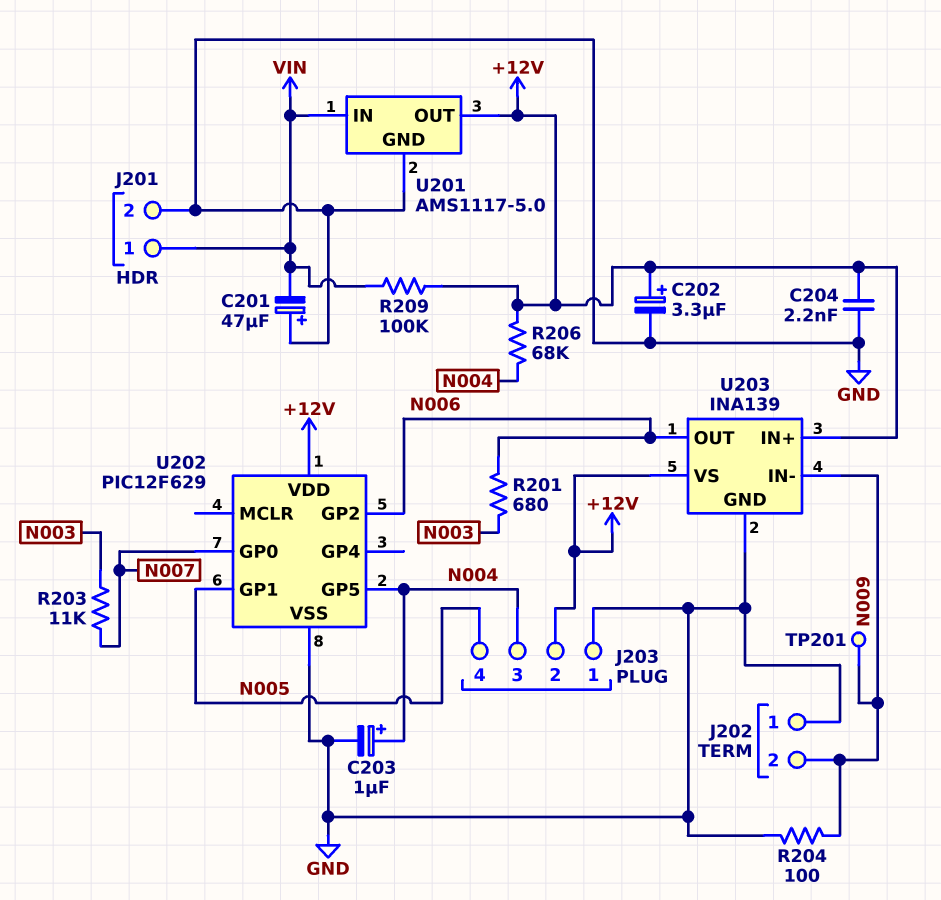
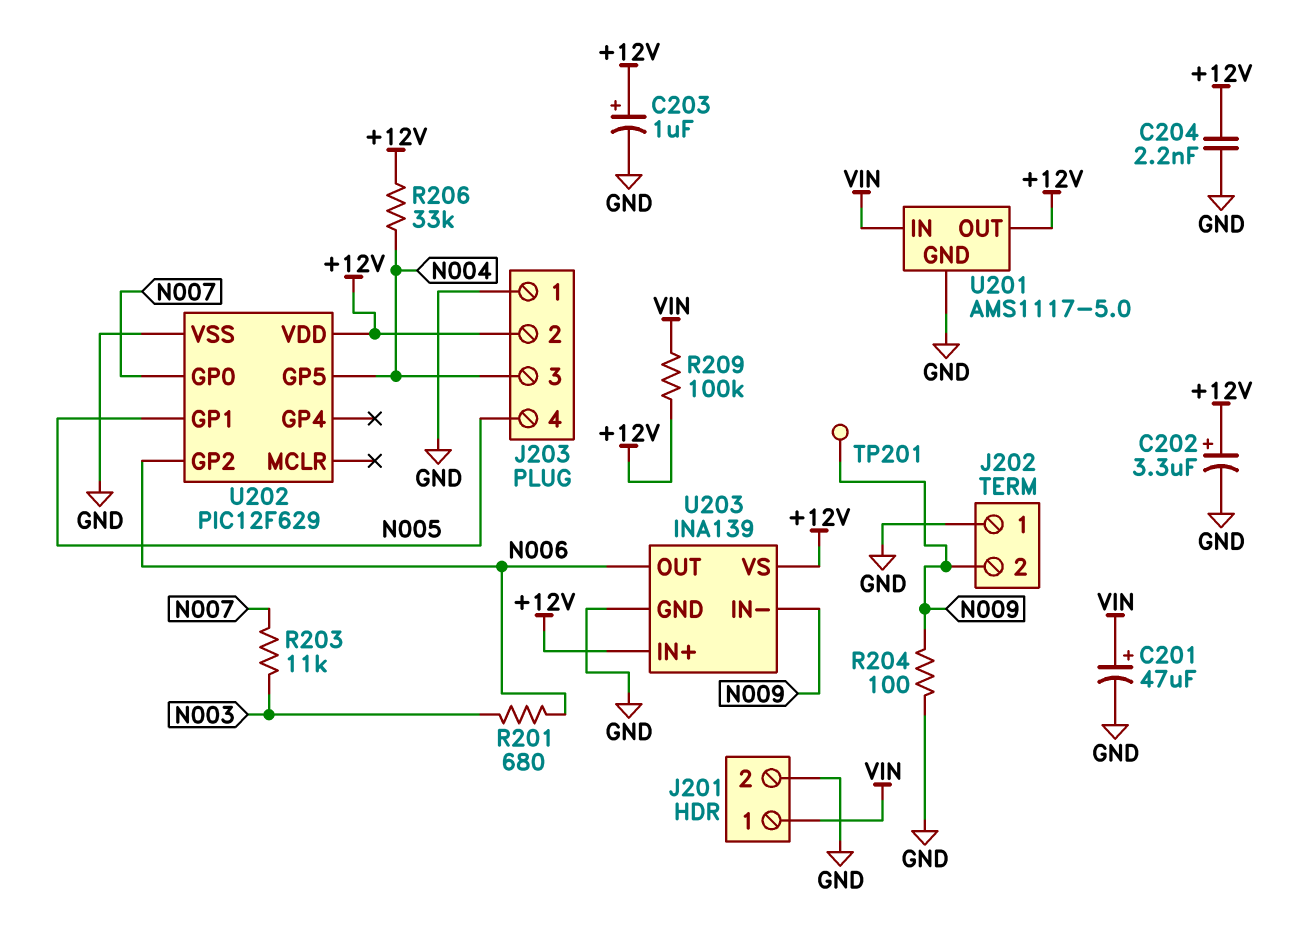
C201: 47uF (plus GND, minus VIN) -> 47uF (plus VIN, minus GND)
C203: 1uF (plus N004, minus GND) -> 1uF (plus +12V, minus GND)
R206: 68k (+12V, N004) -> 33k (+12V, N004)

